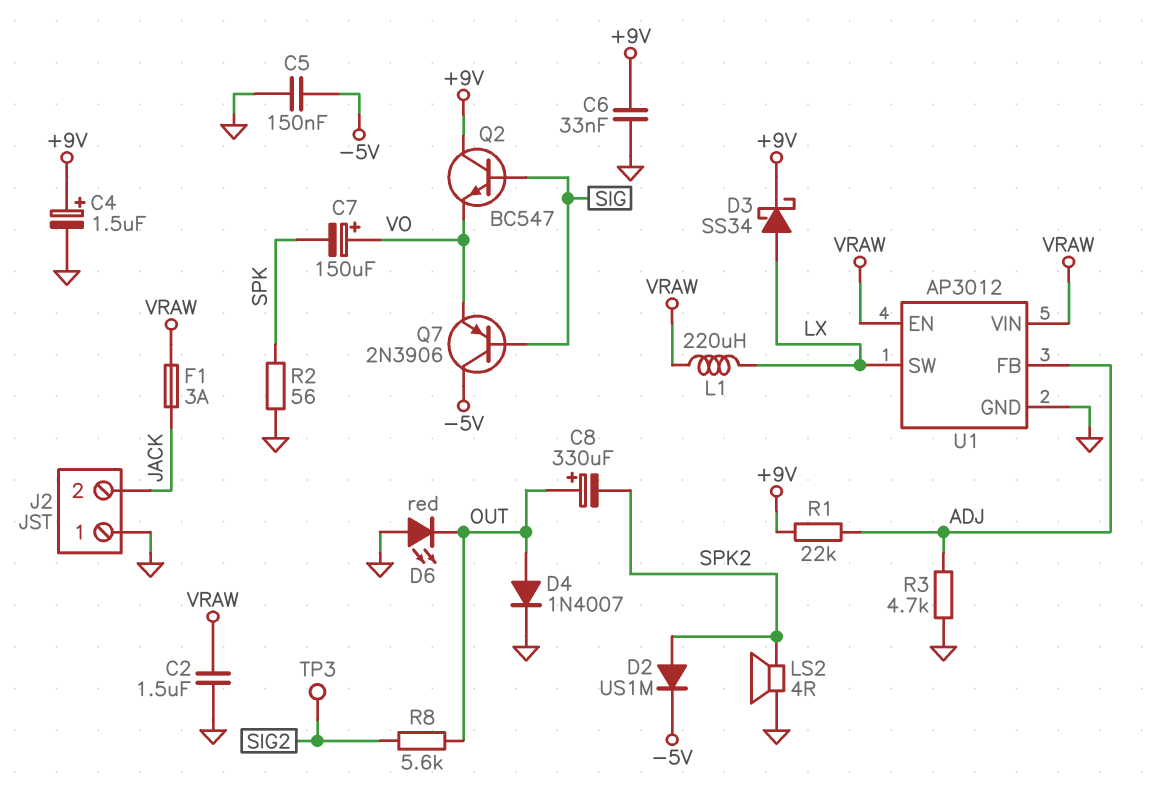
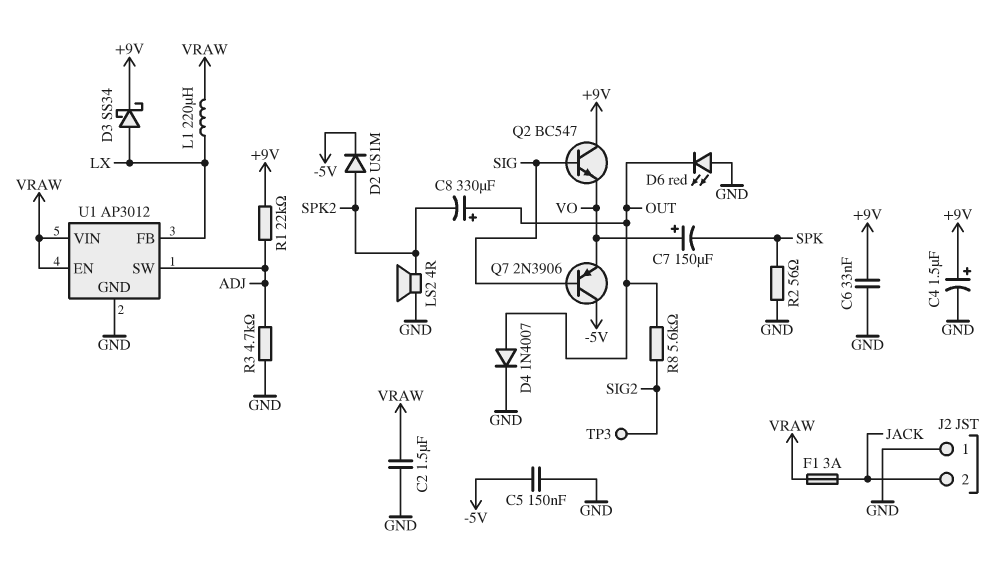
U1 pin FB: ADJ -> LX
U1 pin SW: LX -> ADJ

